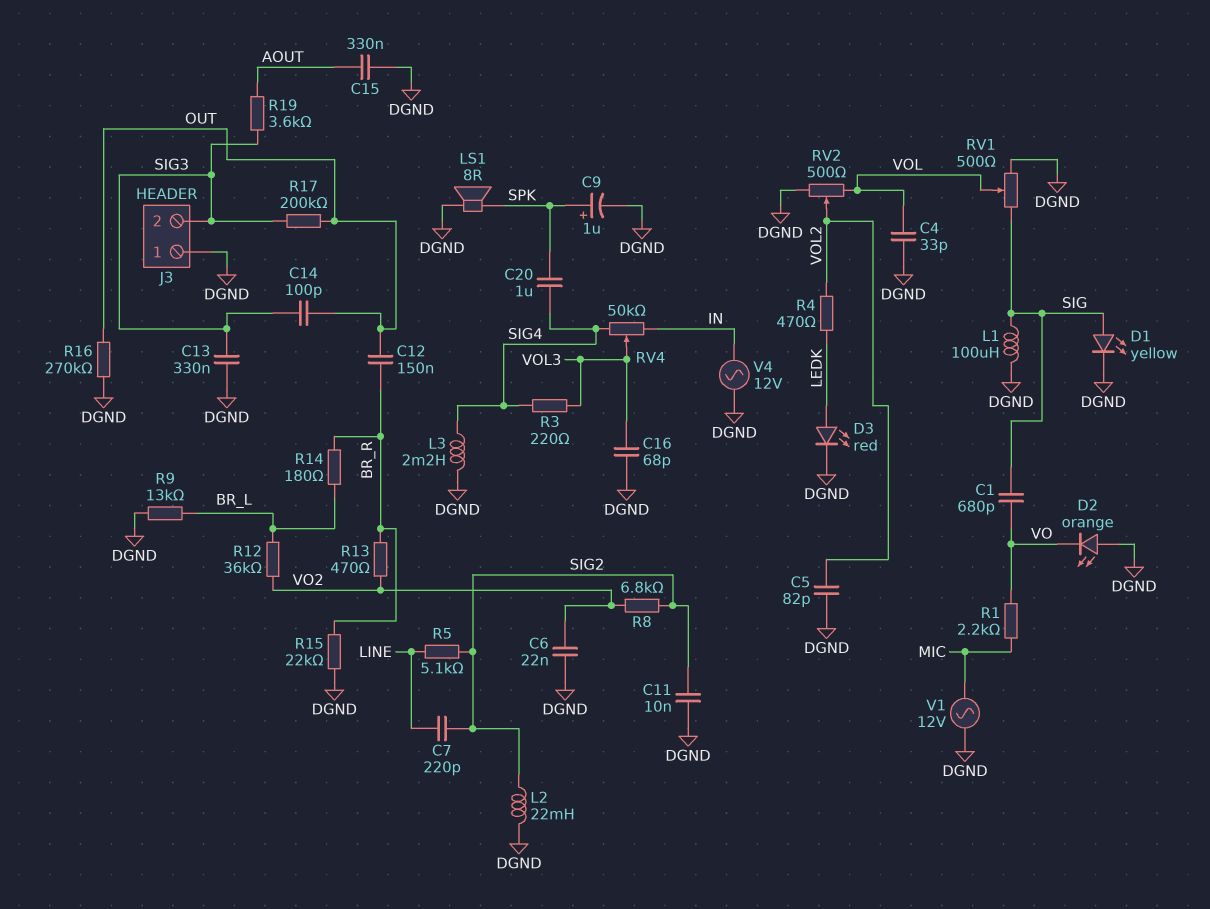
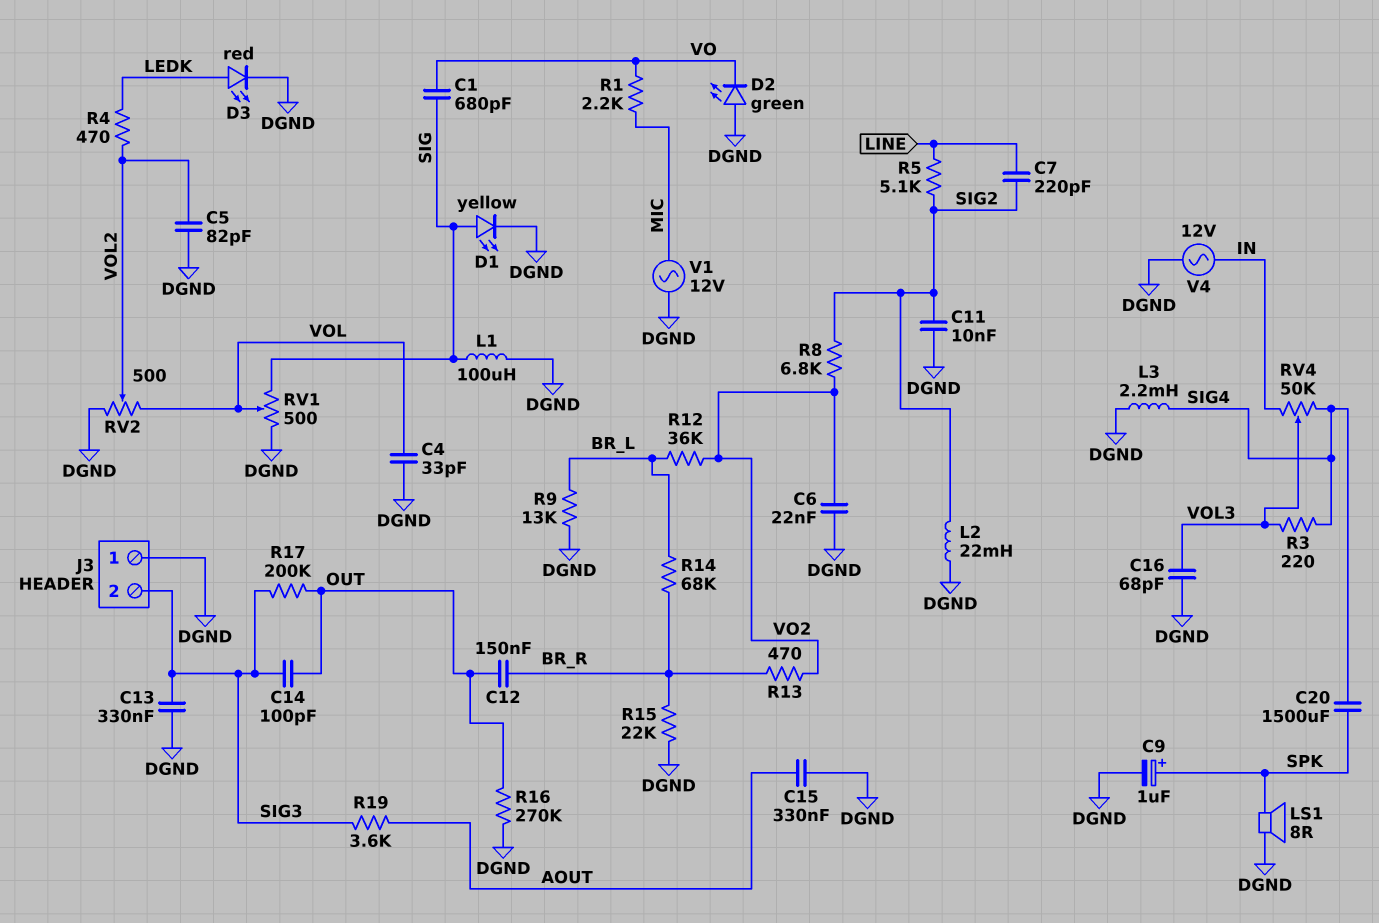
C20: 1uF (SIG4, SPK) -> 1500uF (SIG4, SPK)
D2: LED orange (A DGND, K VO) -> LED green (A DGND, K VO)
R14: 180 (BR_L, BR_R) -> 68k (BR_L, BR_R)

